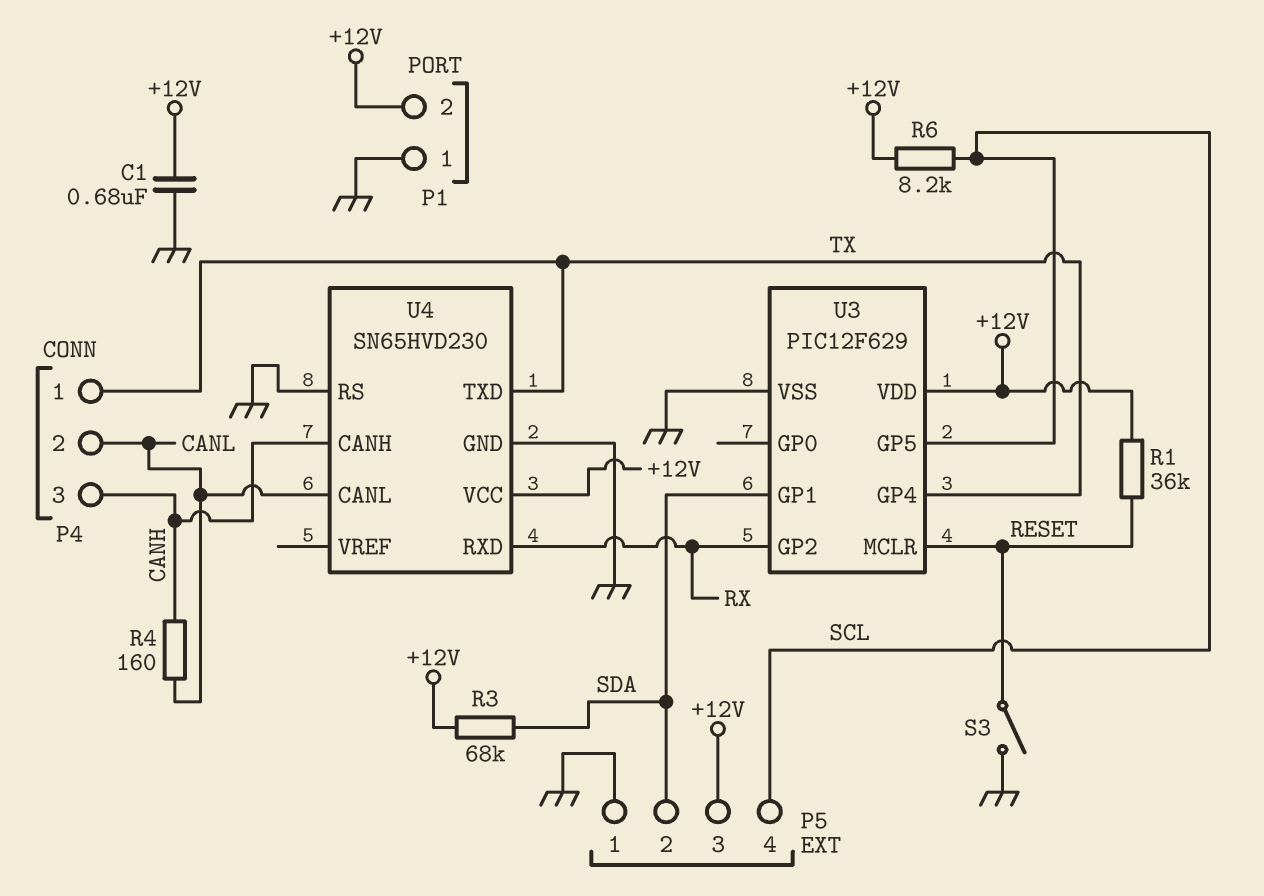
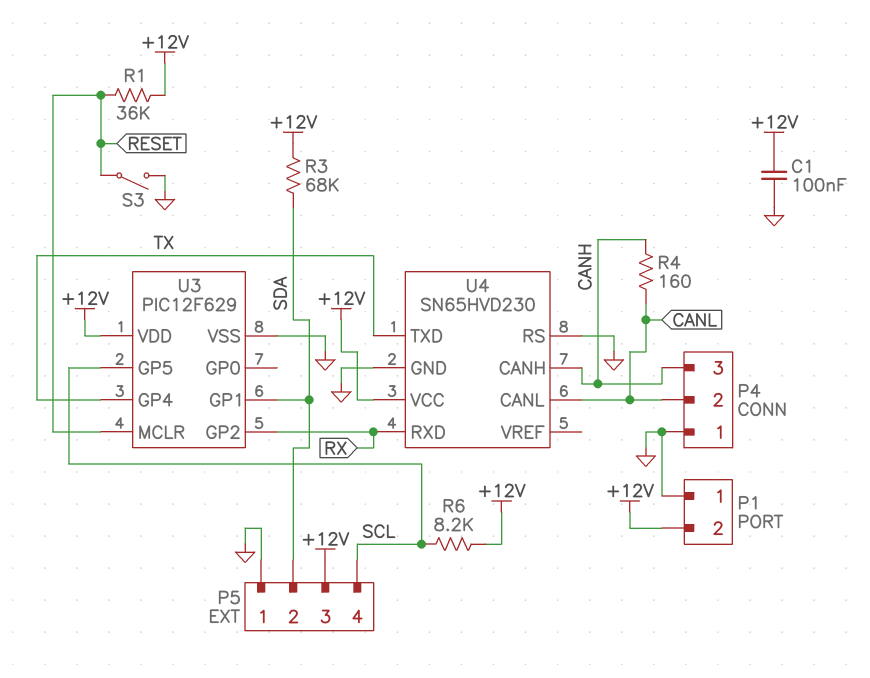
C1: 680nF (+12V, GND) -> 100nF (+12V, GND)
P4 pin 1: TX -> GND

